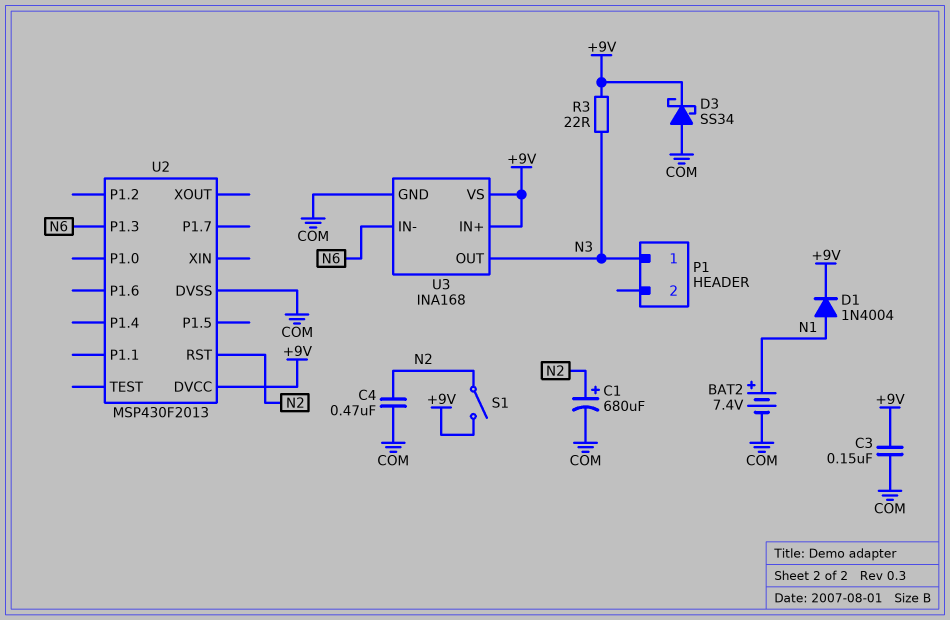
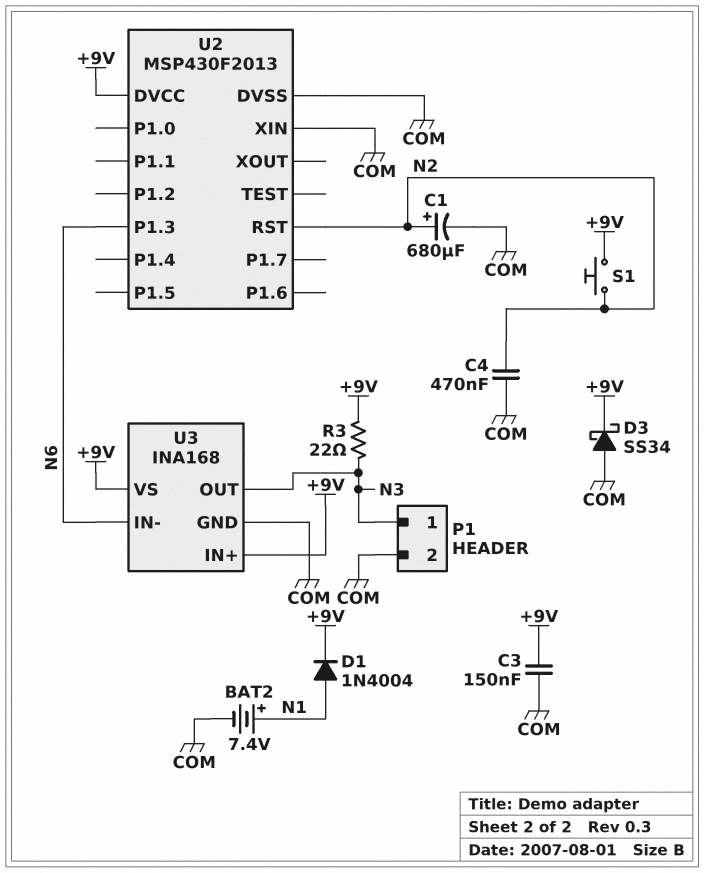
P1 pin 2: none -> COM
S1: switch (+9V, N2) -> button (+9V, N2)
U2 pin XIN: none -> COM

